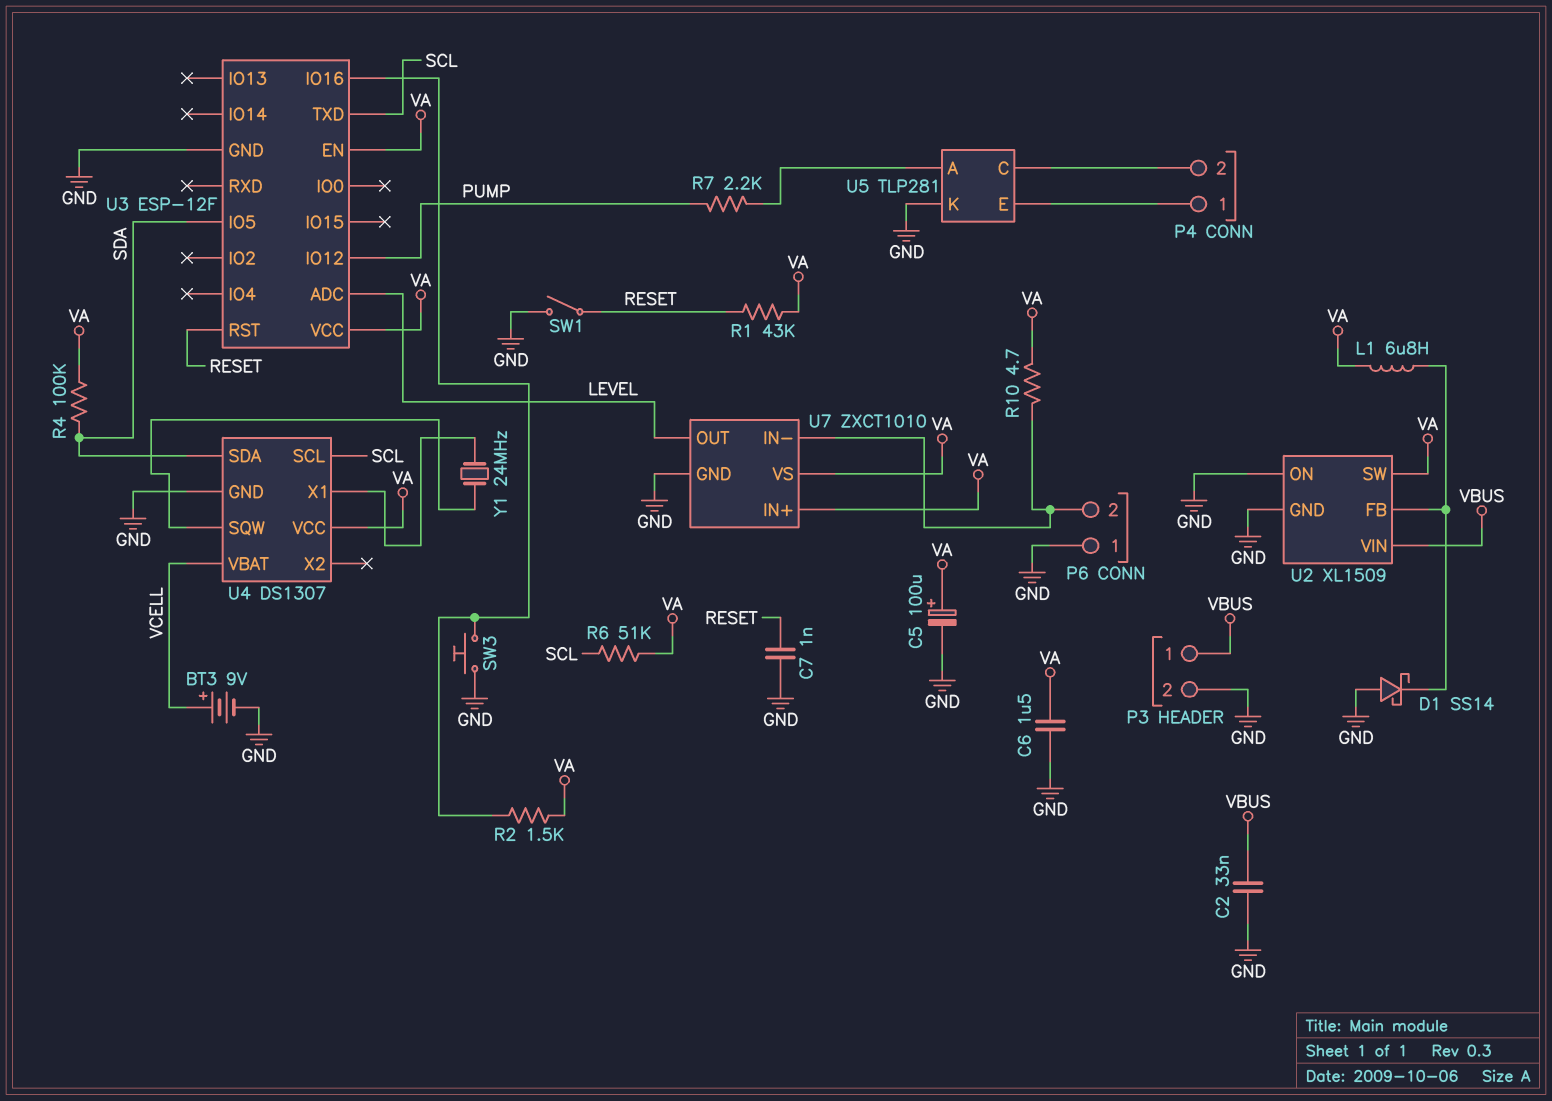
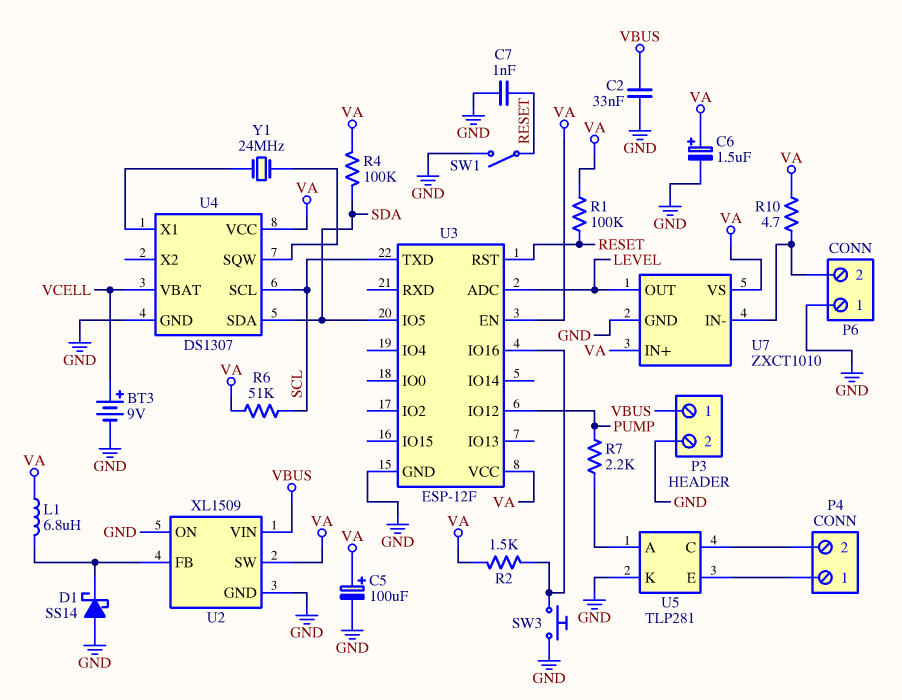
C6: 1.5uF (GND, VA) -> 1.5uF (plus VA, minus GND)
R1: 43k (RESET, VA) -> 100k (RESET, VA)

